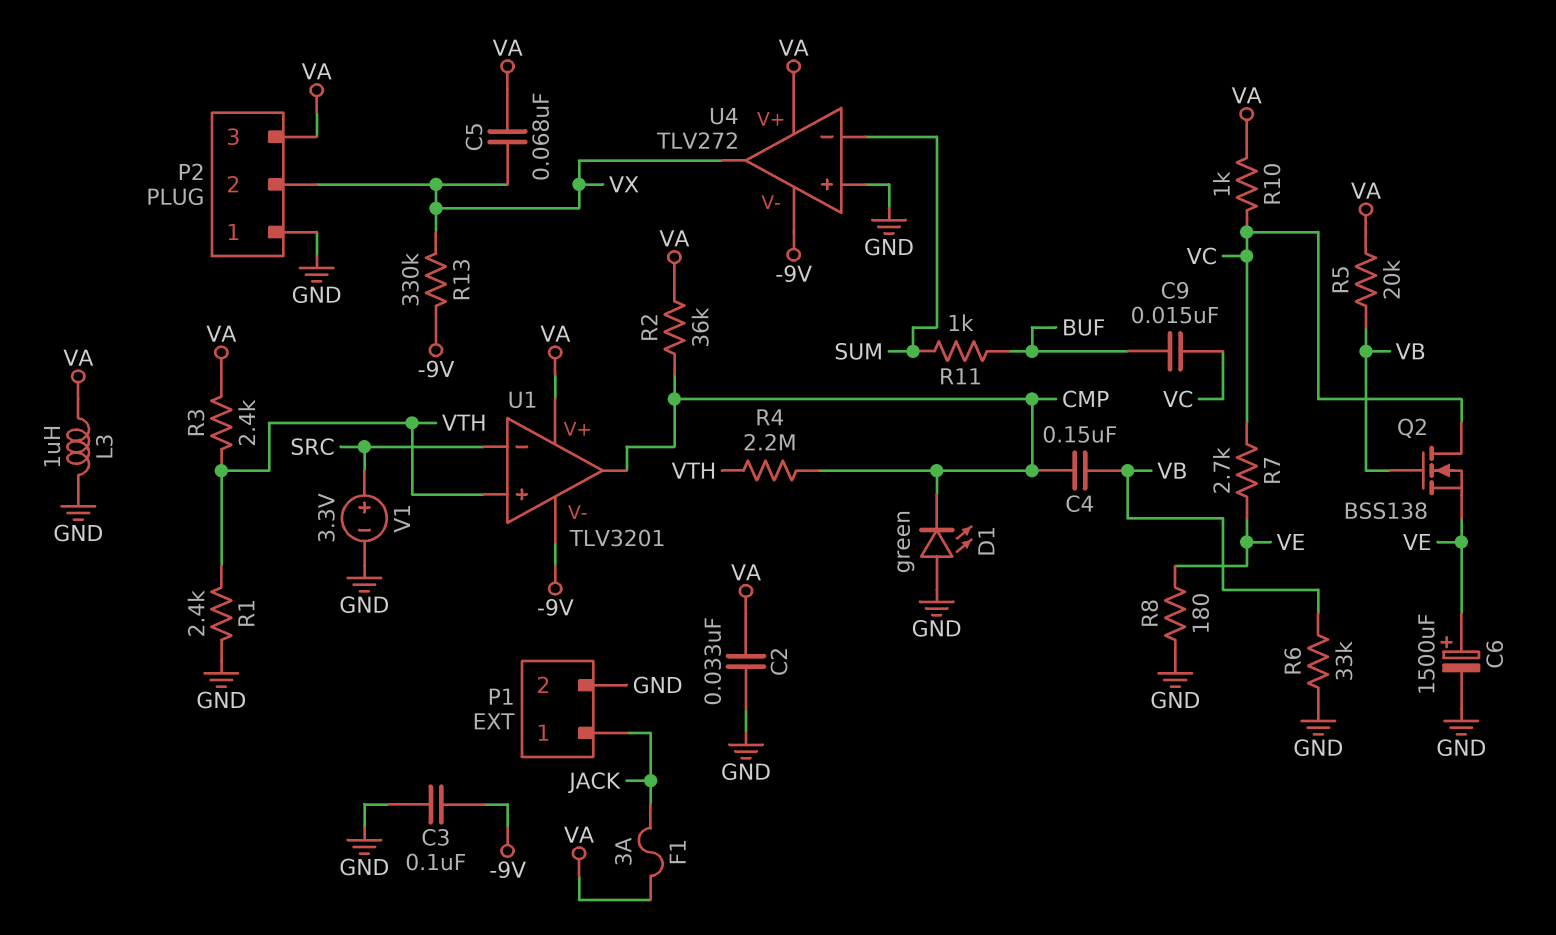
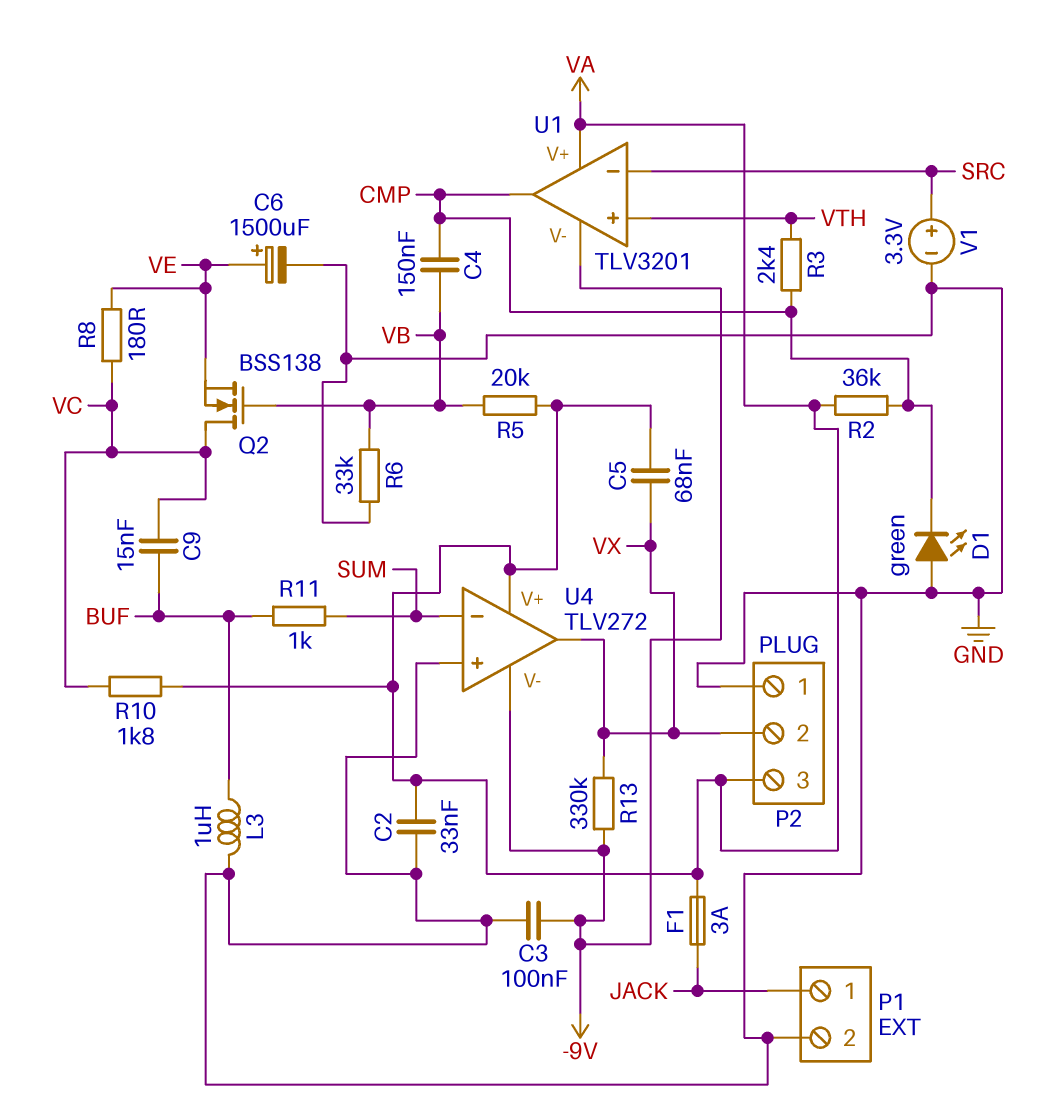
L3: 1uH (GND, VA) -> 1uH (BUF, GND)
R1: 2.4k (GND, VTH) -> none
R3: 2.4k (VA, VTH) -> 2.4k (CMP, VTH)
R4: 2.2M (CMP, VTH) -> none
R7: 2.7k (VC, VE) -> none
R8: 180 (GND, VE) -> 180 (VC, VE)
R10: 1k (VA, VC) -> 1.8k (VA, VC)

